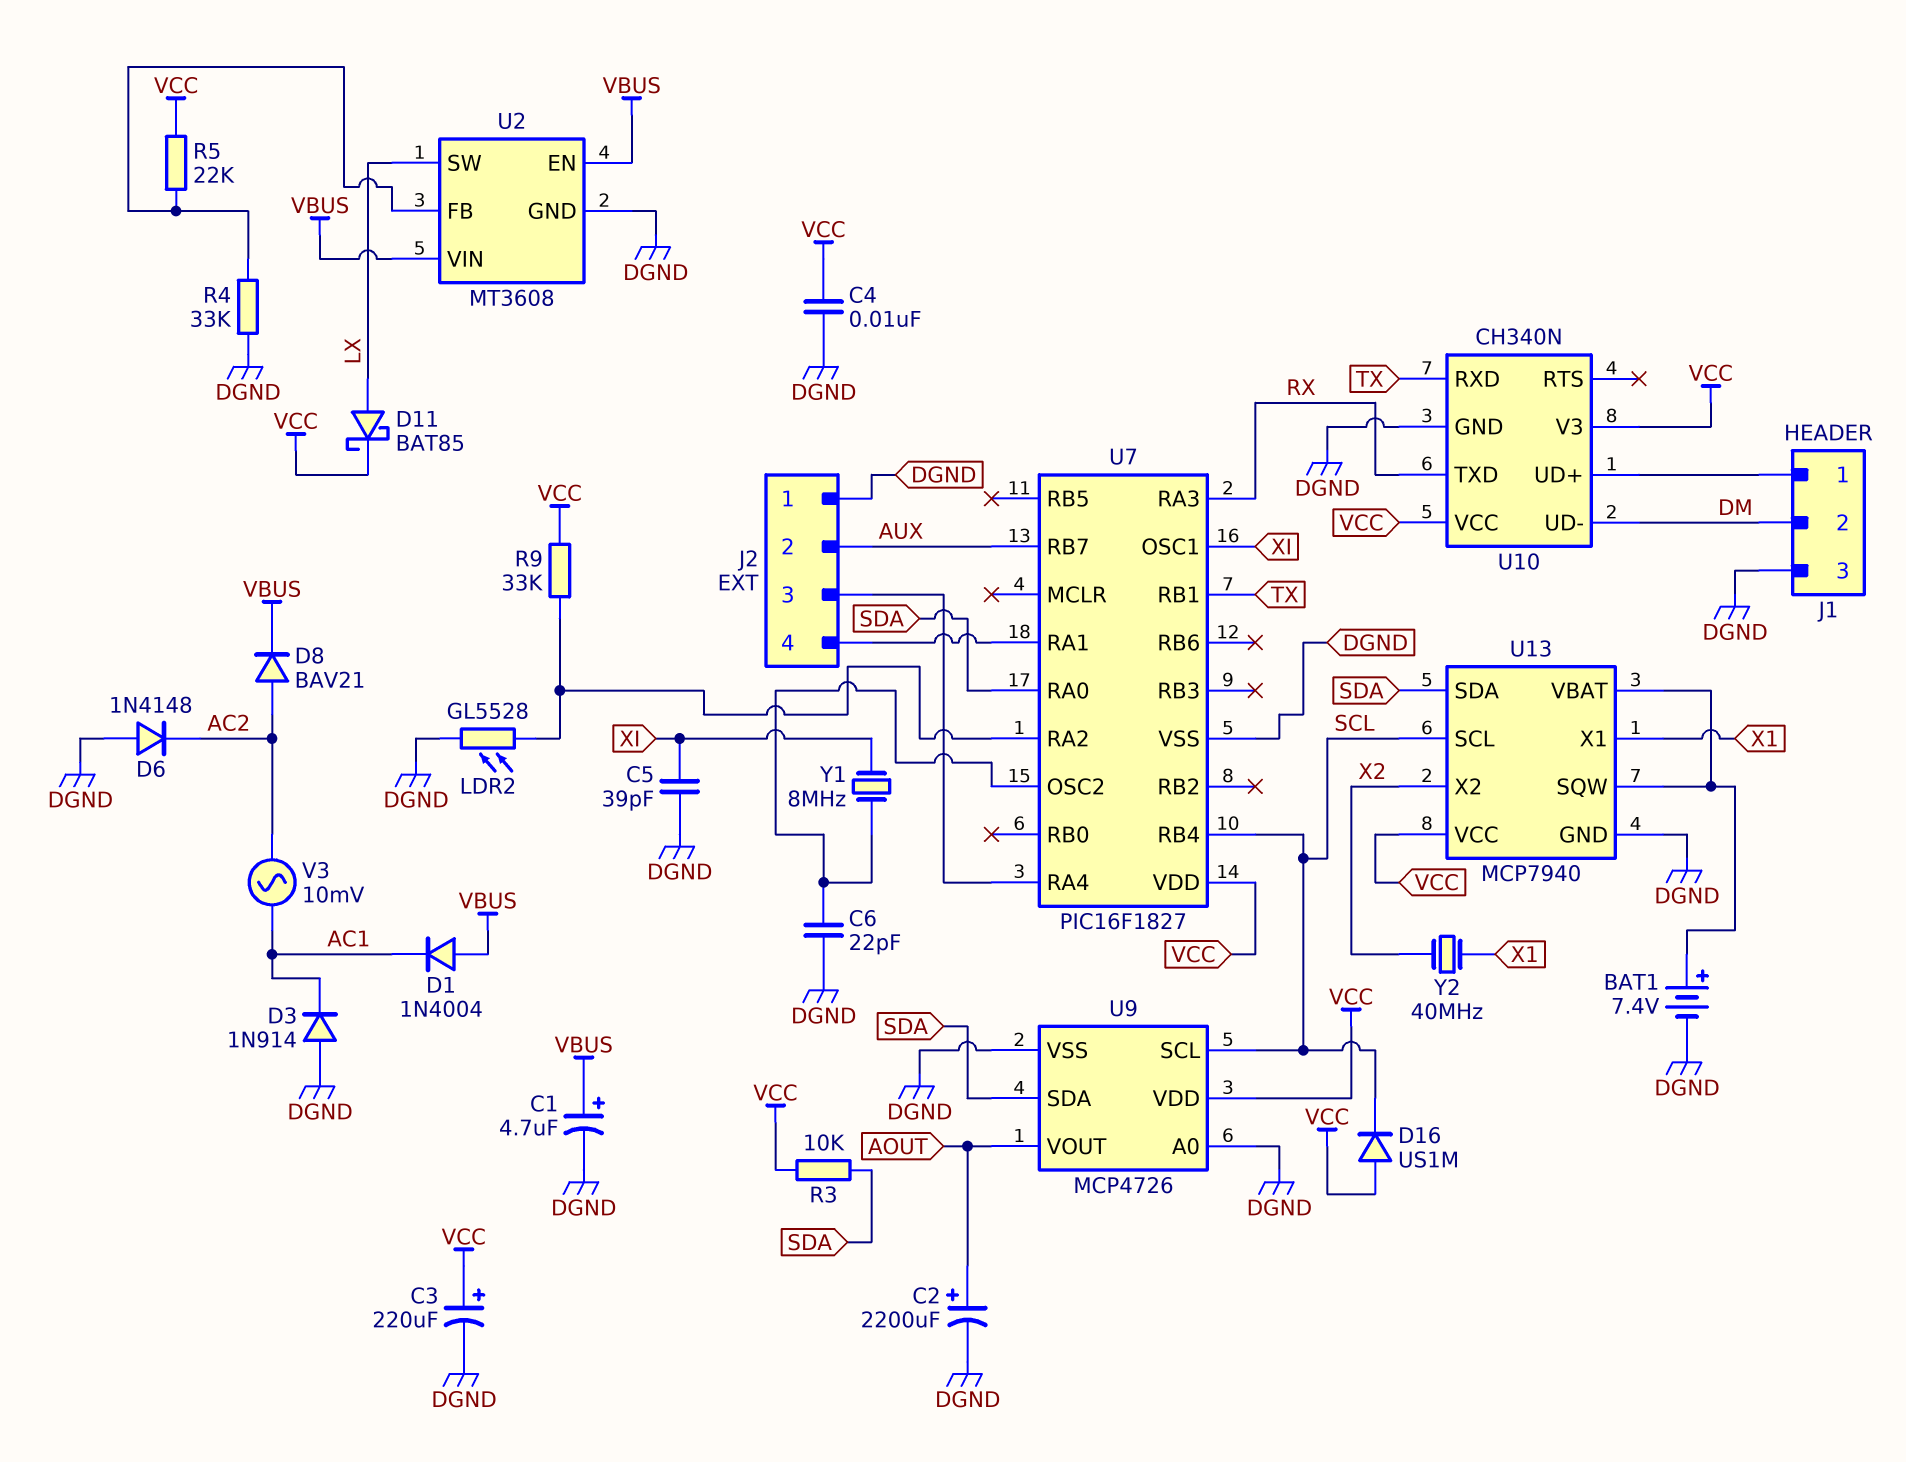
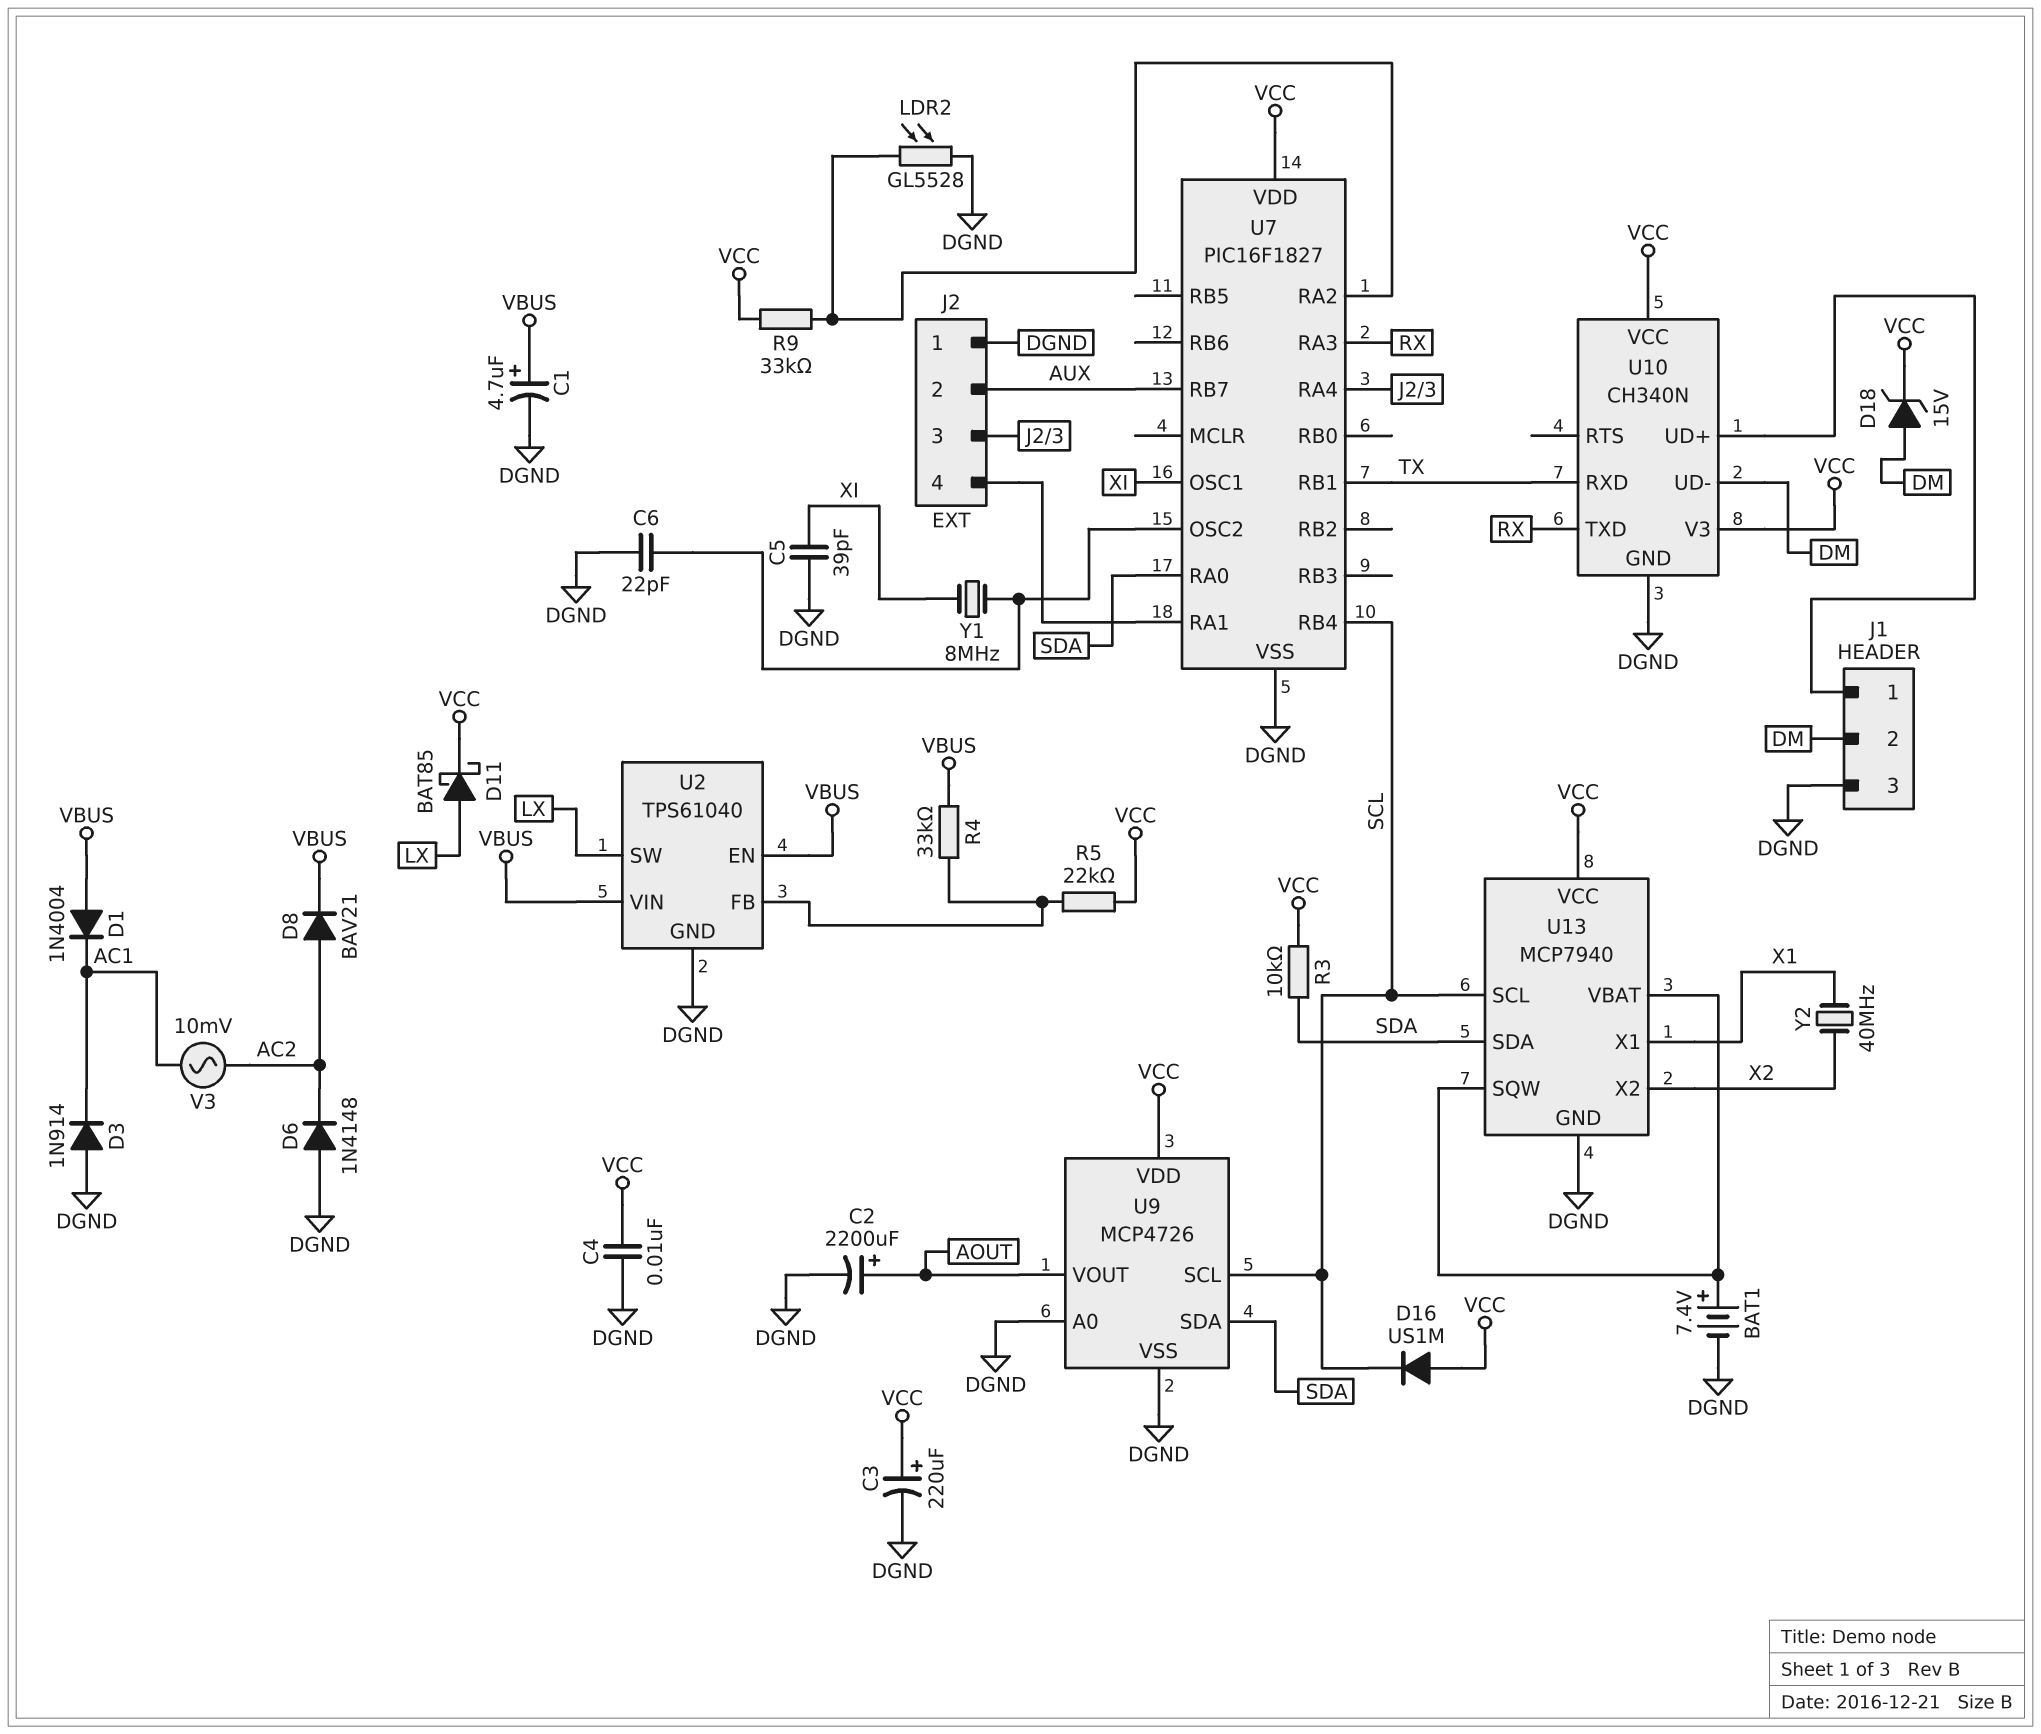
D18: none -> zener 15V (A DM, K VCC)
R4: 33k (DGND, U2/FB) -> 33k (U2/FB, VBUS)
U2: MT3608 -> TPS61040

